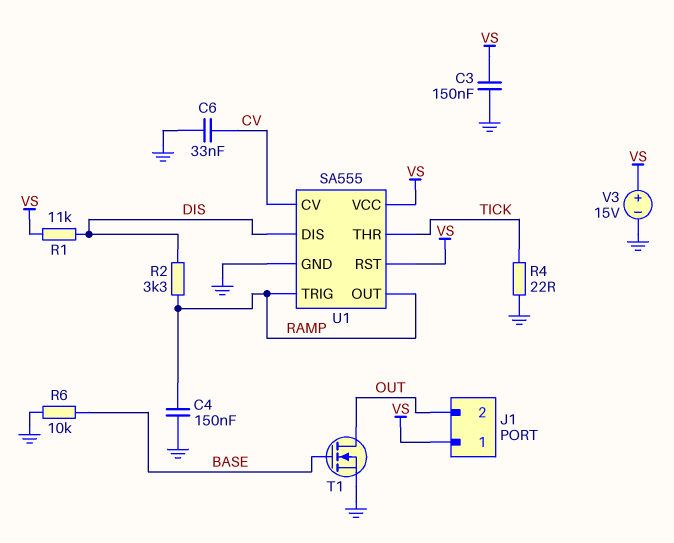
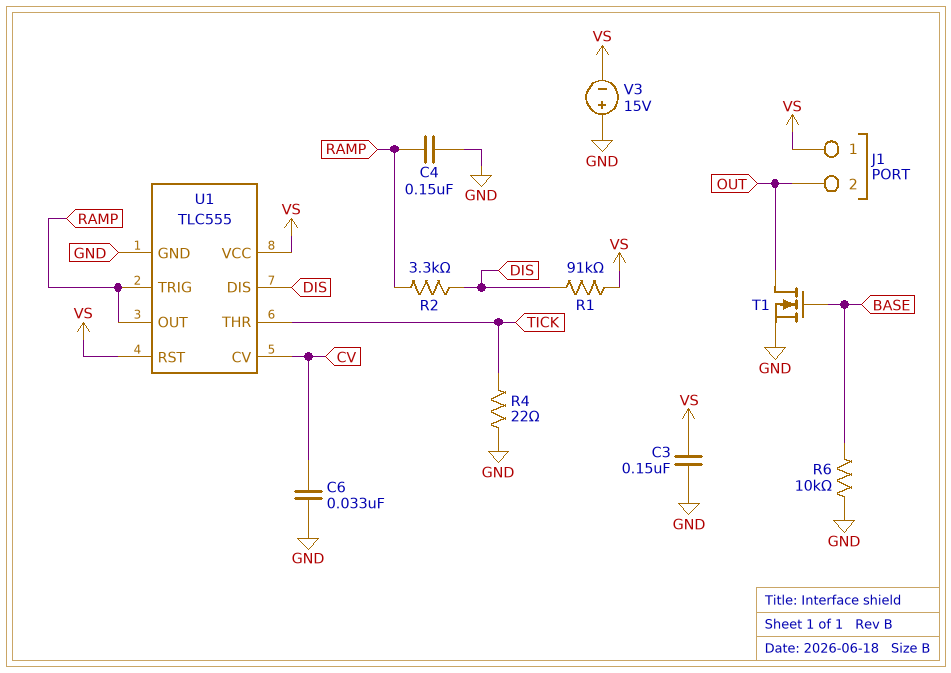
R1: 11k (DIS, VS) -> 91k (DIS, VS)
U1: SA555 -> TLC555
V3: 15V (plus VS, minus GND) -> 15V (plus GND, minus VS)

